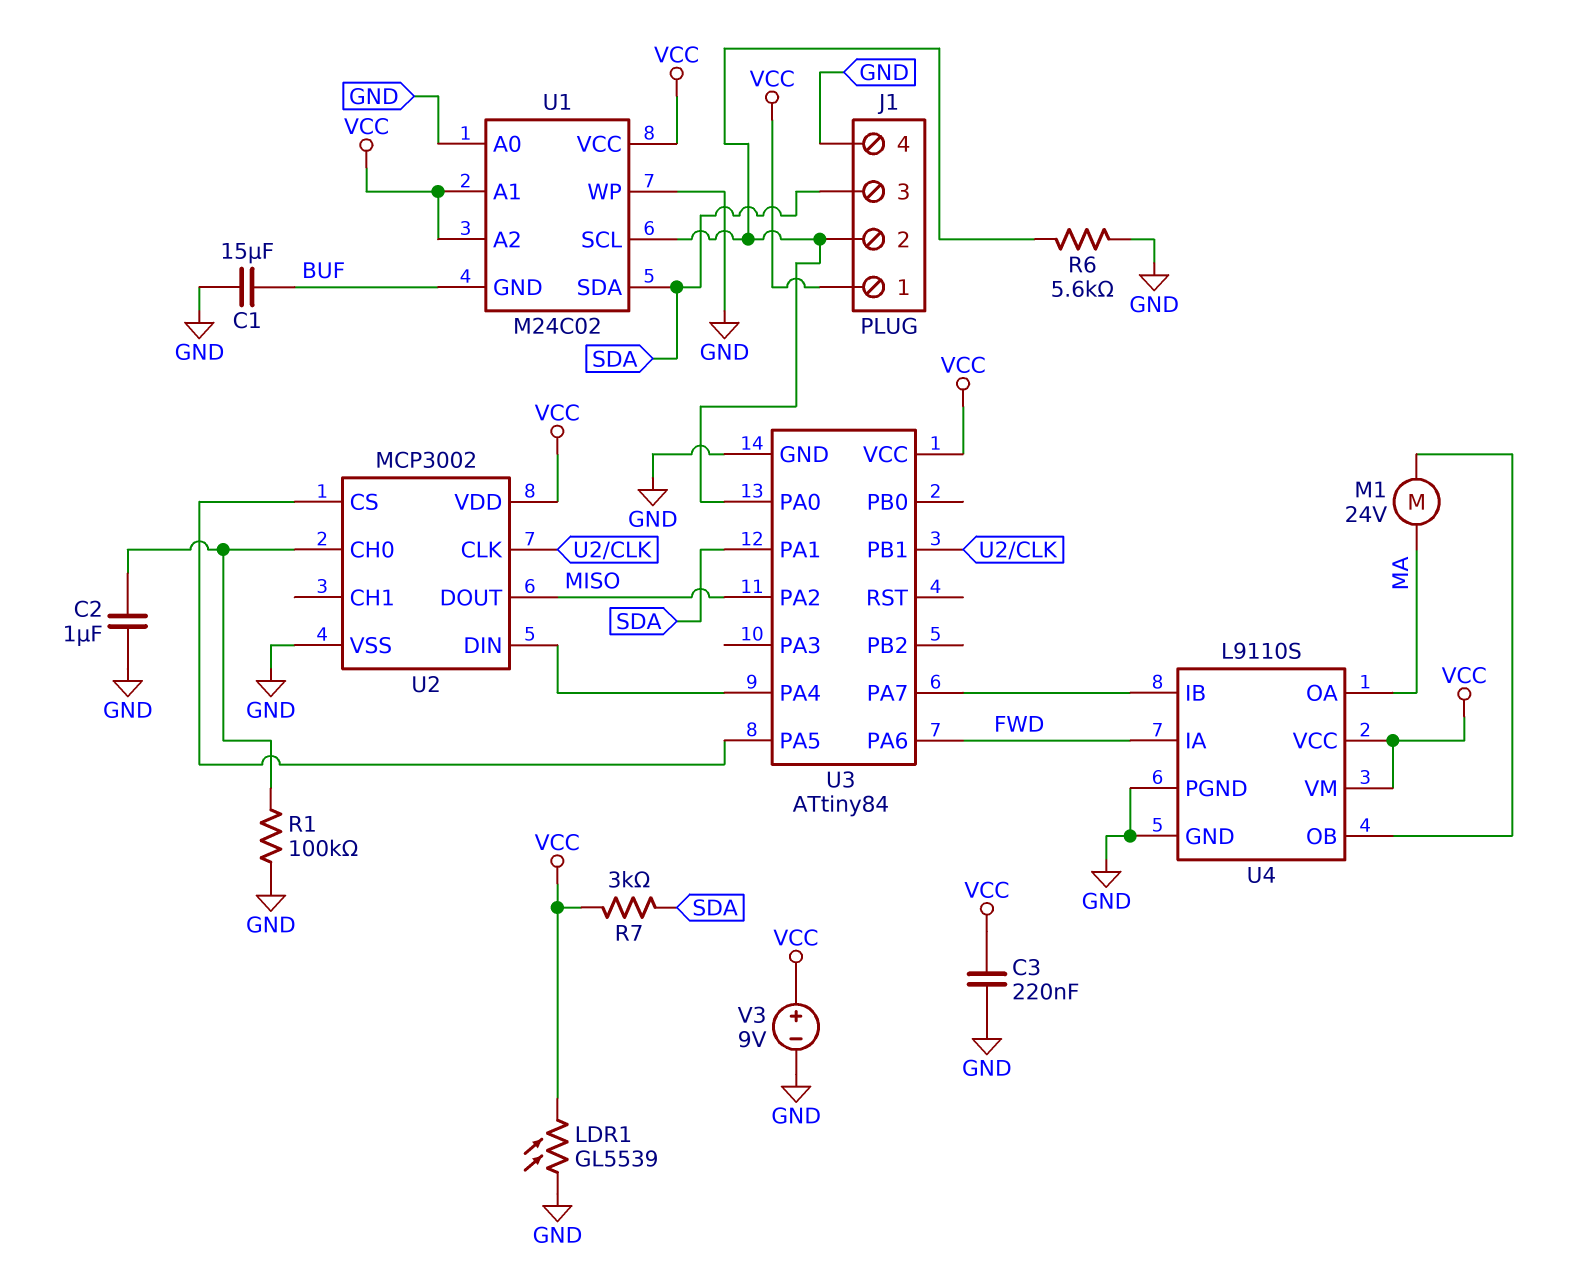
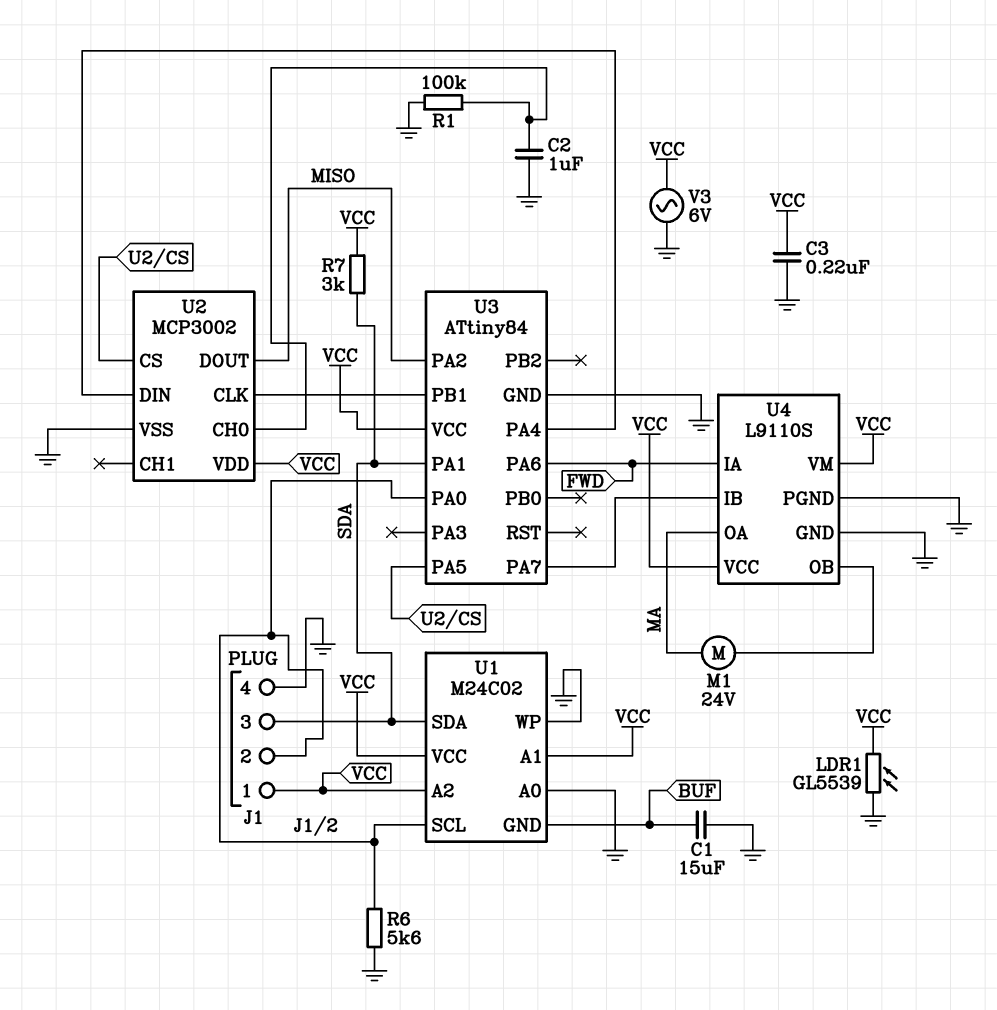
V3: 9V (plus VCC, minus GND) -> AC 6V (GND, VCC)

